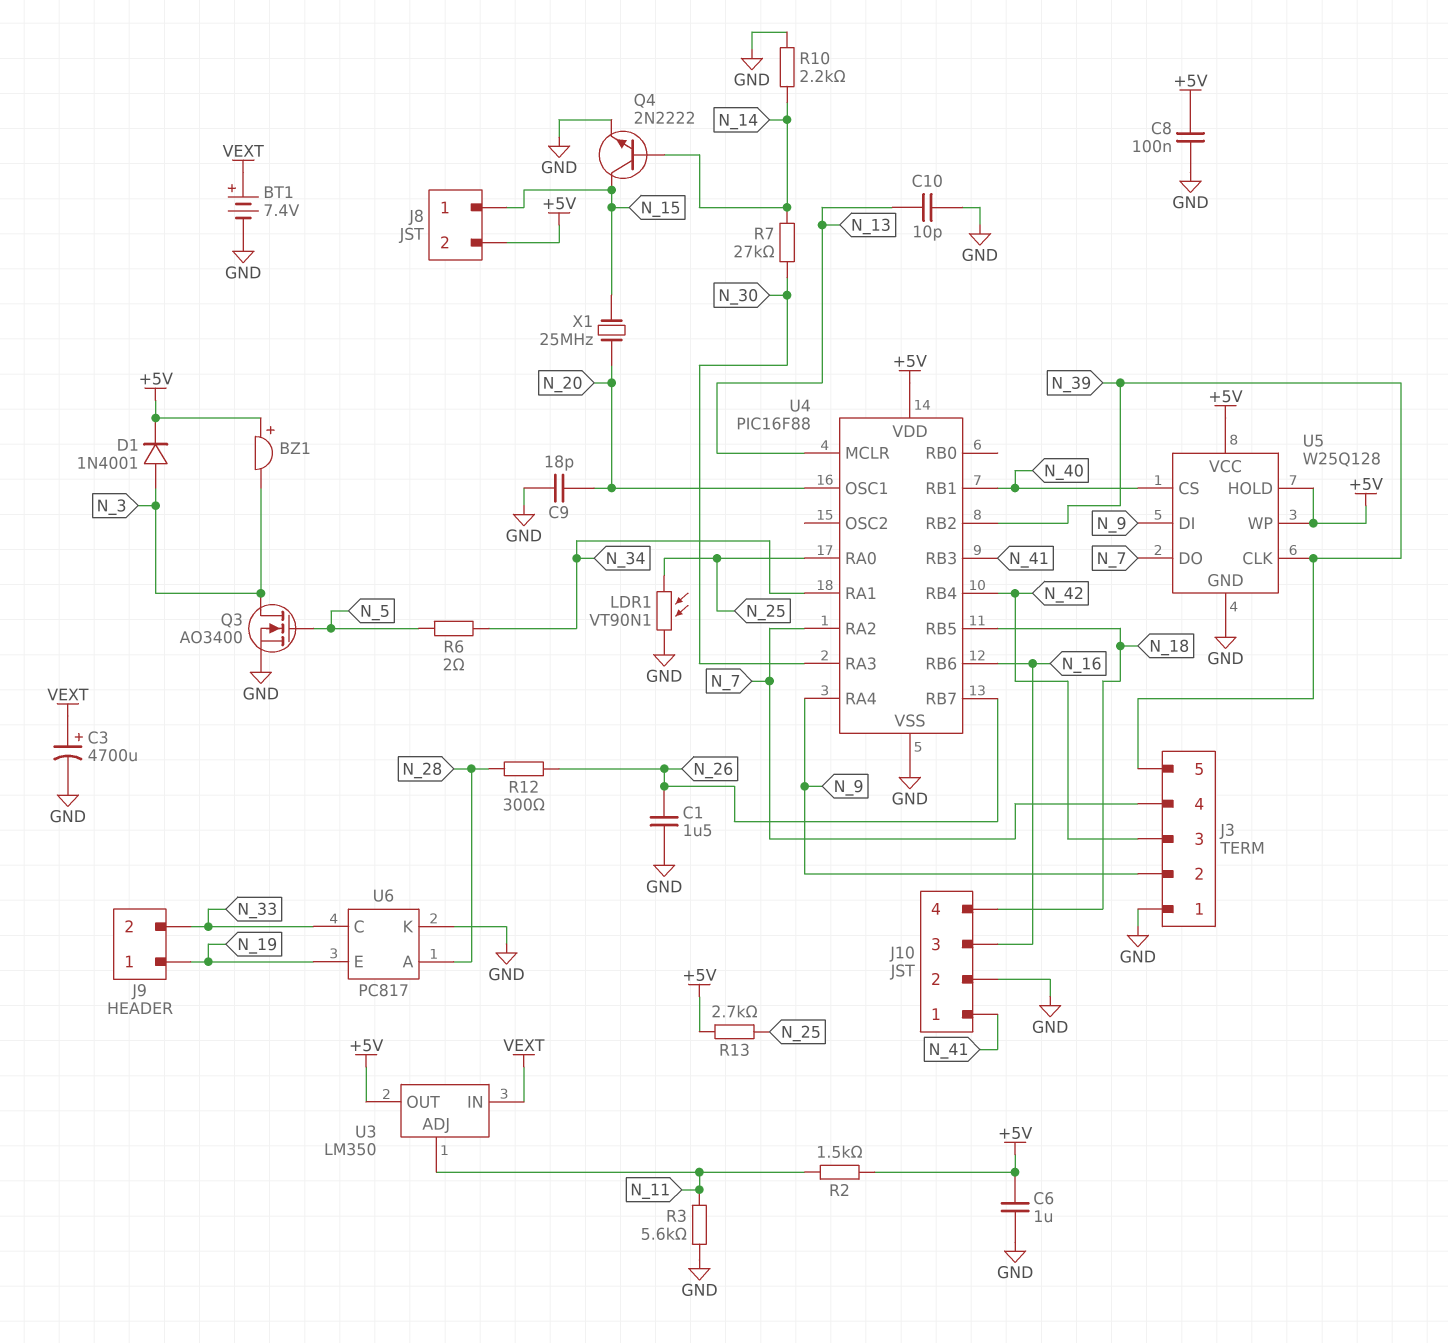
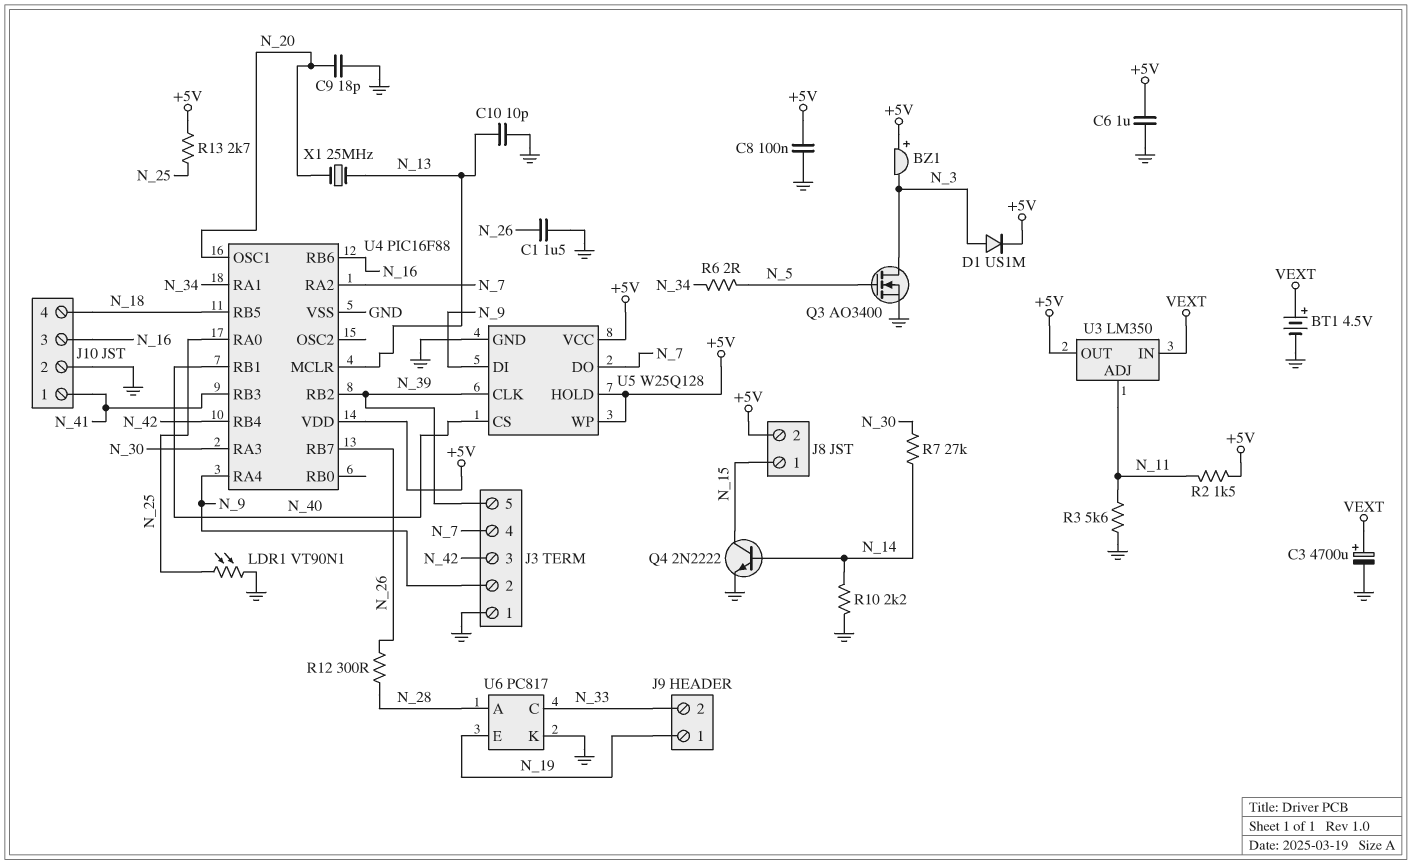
BT1: 7.4V (plus VEXT, minus GND) -> 4.5V (plus VEXT, minus GND)
D1: diode 1N4001 (A N_3, K +5V) -> diode US1M (A N_3, K +5V)
X1: 25MHz (N_15, N_20) -> 25MHz (N_13, N_20)

